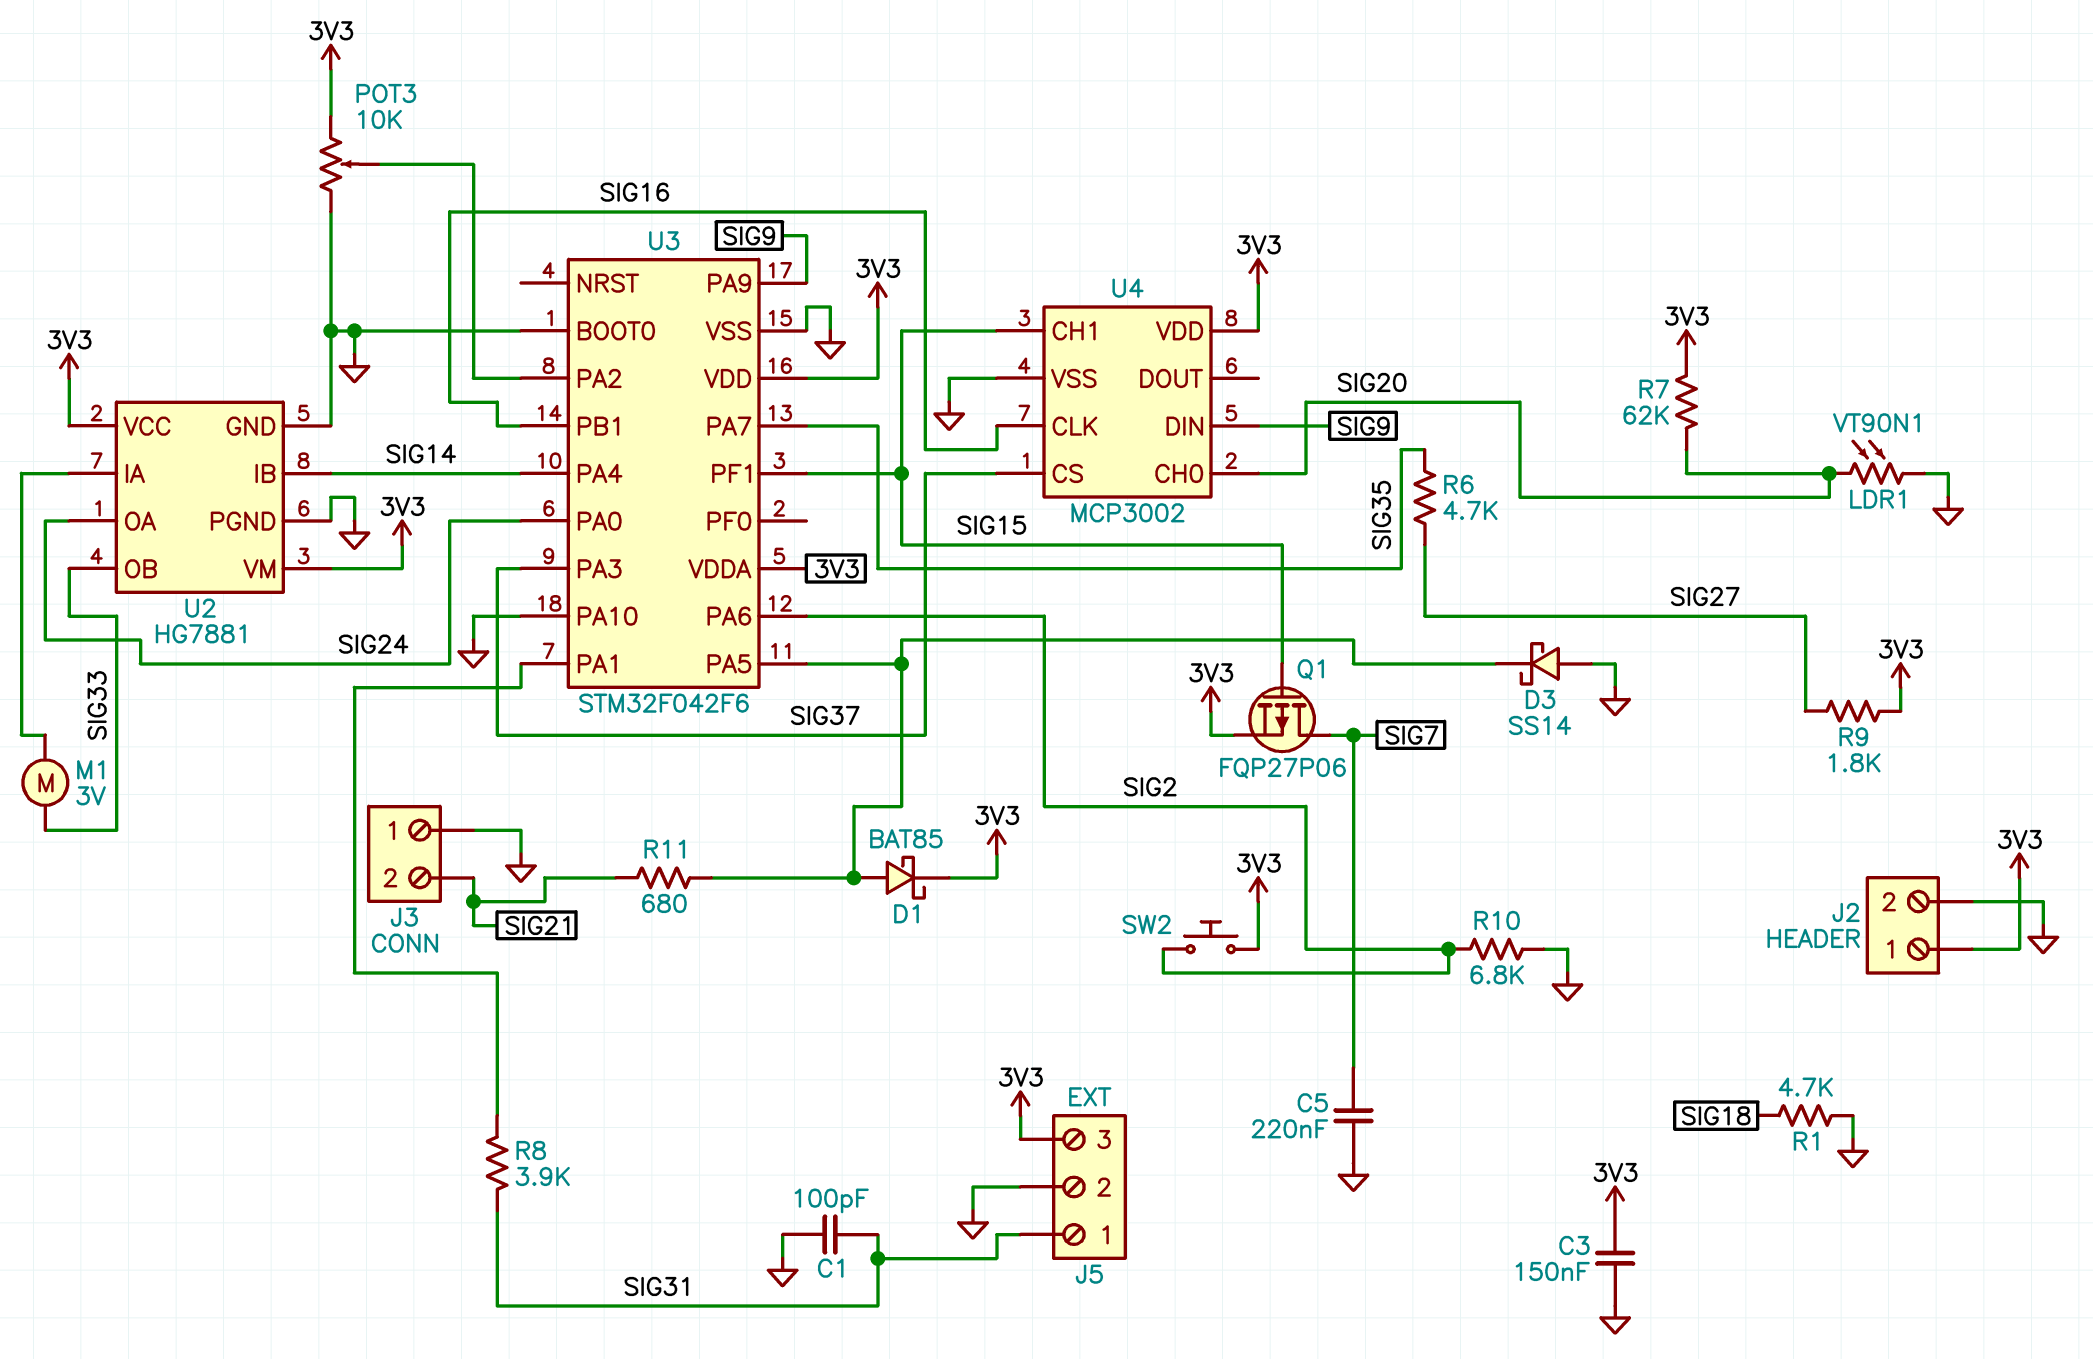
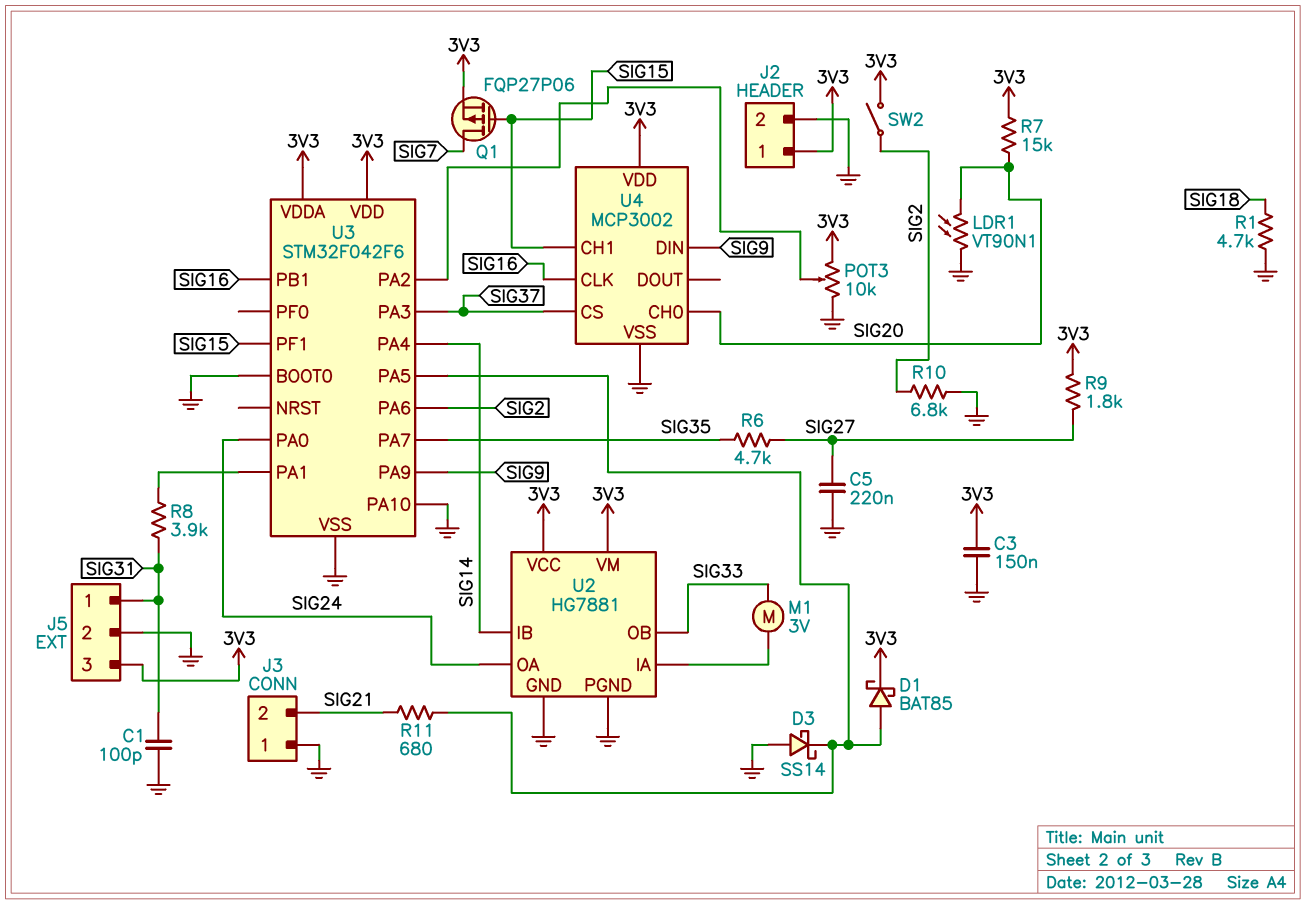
C5: 220nF (GND, SIG7) -> 220nF (GND, SIG27)
R7: 62k (3V3, SIG20) -> 15k (3V3, SIG20)
SW2: button (3V3, SIG2) -> switch (3V3, SIG2)

